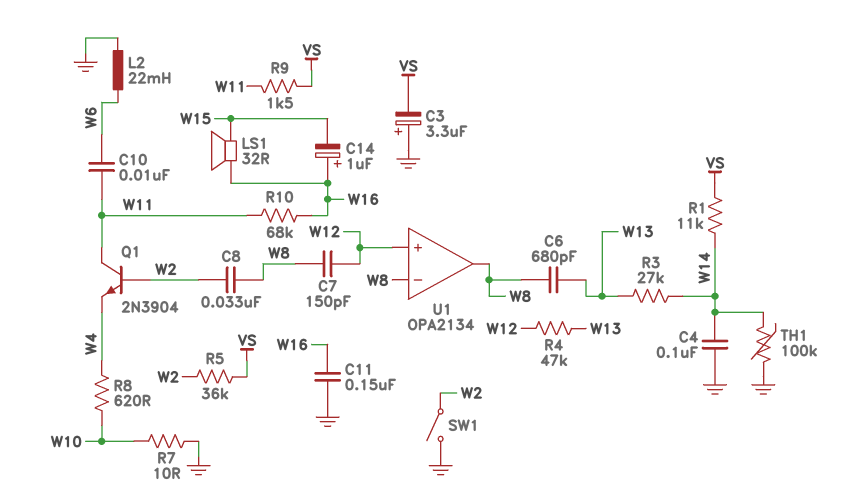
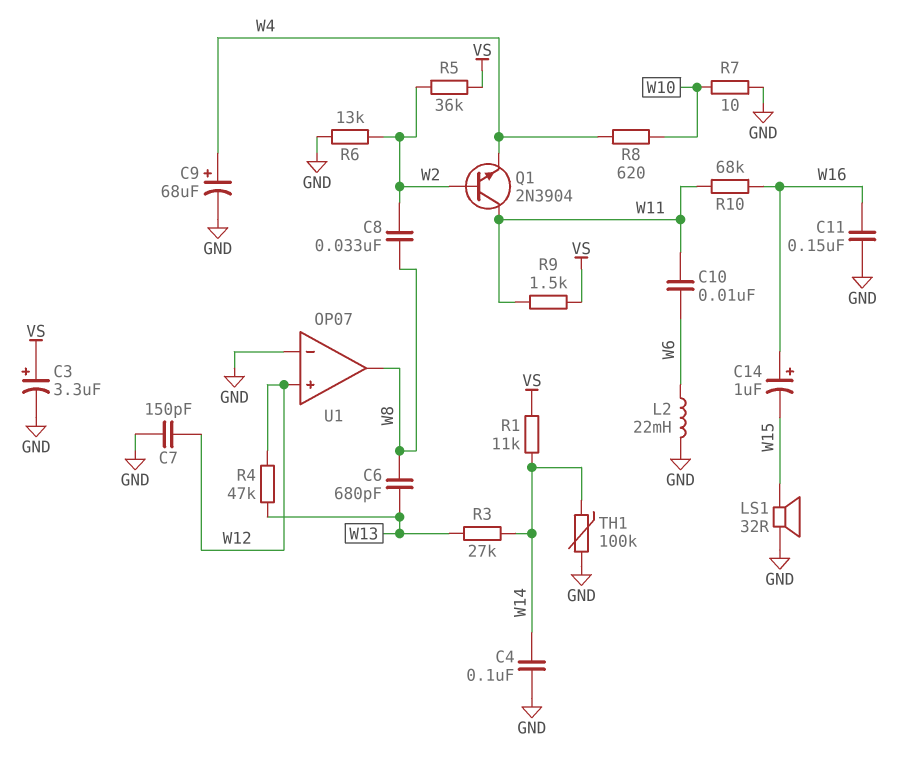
C3: 3.3uF (plus GND, minus VS) -> 3.3uF (plus VS, minus GND)
C7: 150pF (W8, W12) -> 150pF (GND, W12)
C9: none -> 68uF (plus W4, minus GND)
LS1: speaker 32R (W15, W16) -> speaker 32R (GND, W15)
R6: none -> 13k (GND, W2)
SW1: switch (GND, W2) -> none
U1: OPA2134 -> OP07
U1 pin in-: W8 -> GND

